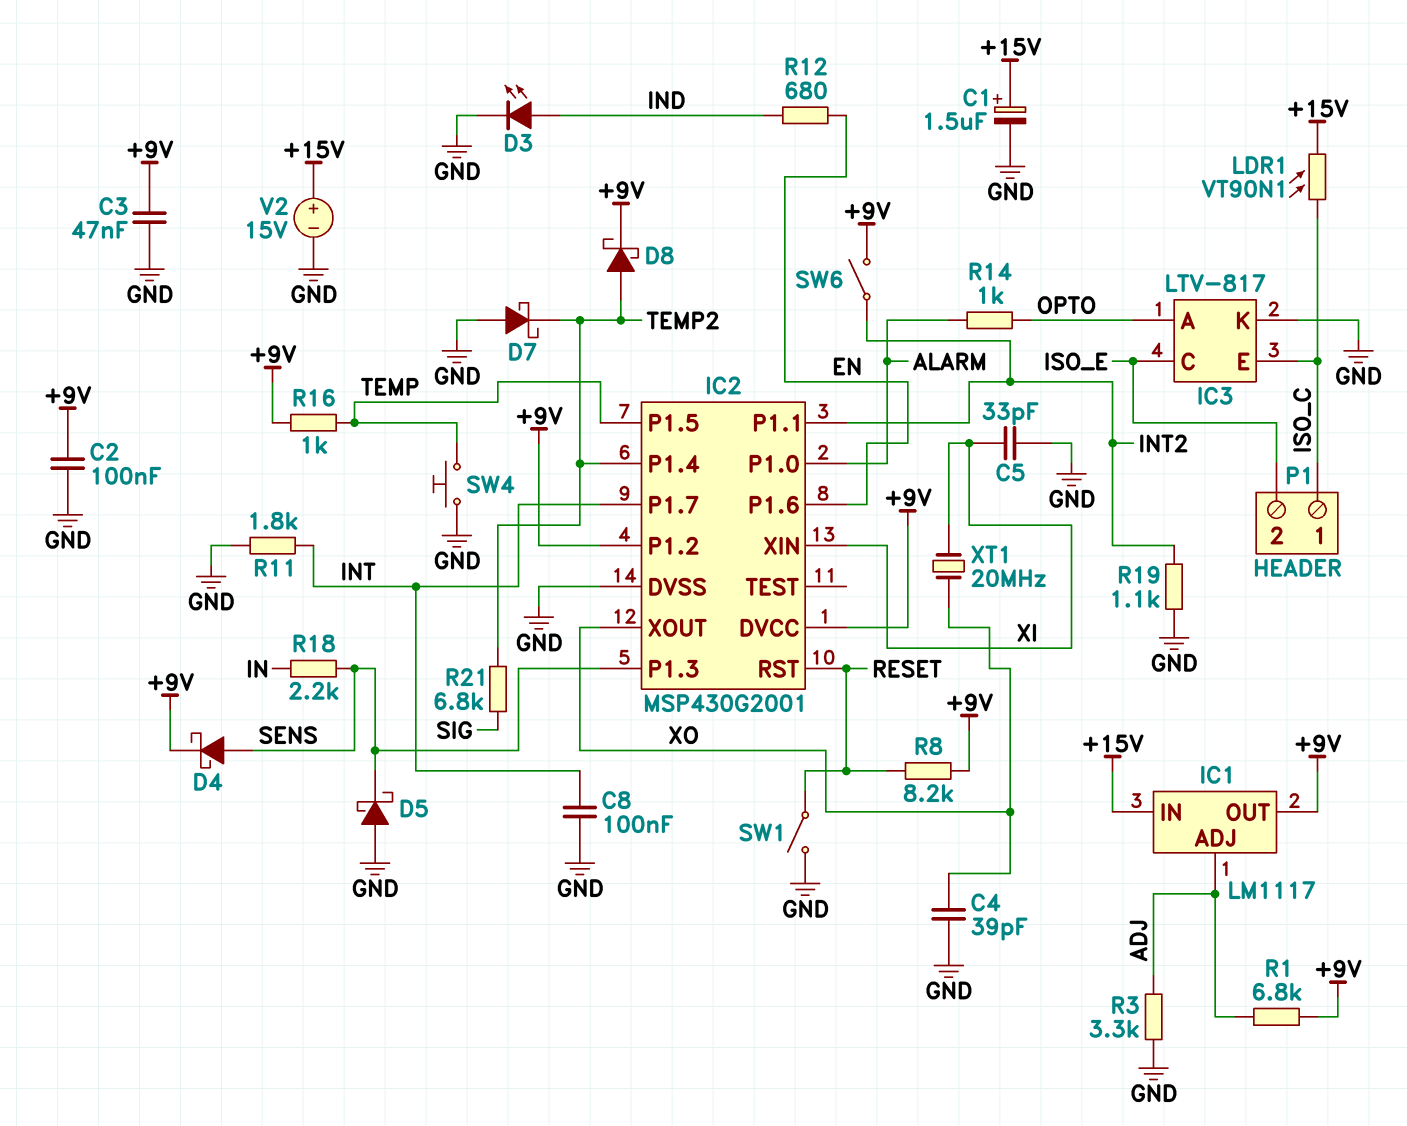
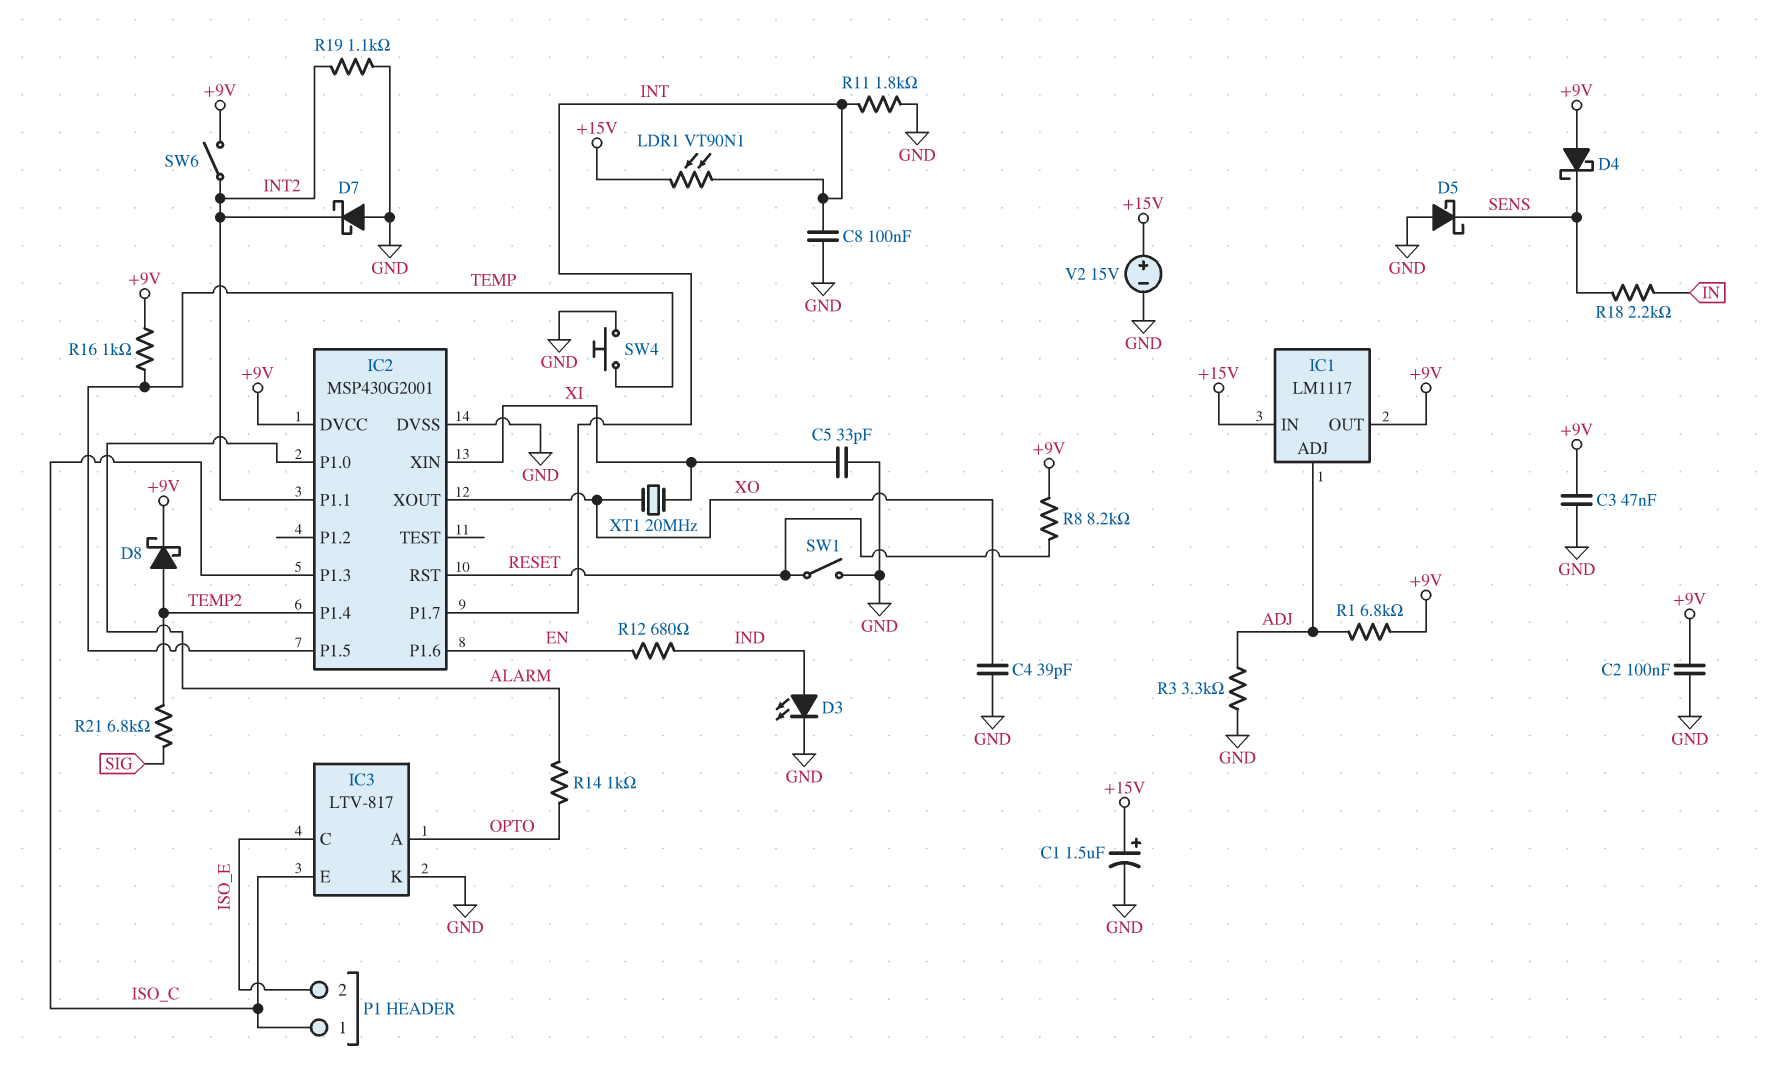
D4: schottky (A SENS, K +9V) -> schottky (A +9V, K SENS)
D7: schottky (A GND, K TEMP2) -> schottky (A GND, K INT2)
IC2 pin P1.2: +9V -> none
IC2 pin P1.3: SENS -> ISO_C
LDR1: VT90N1 (+15V, ISO_C) -> VT90N1 (+15V, INT)

